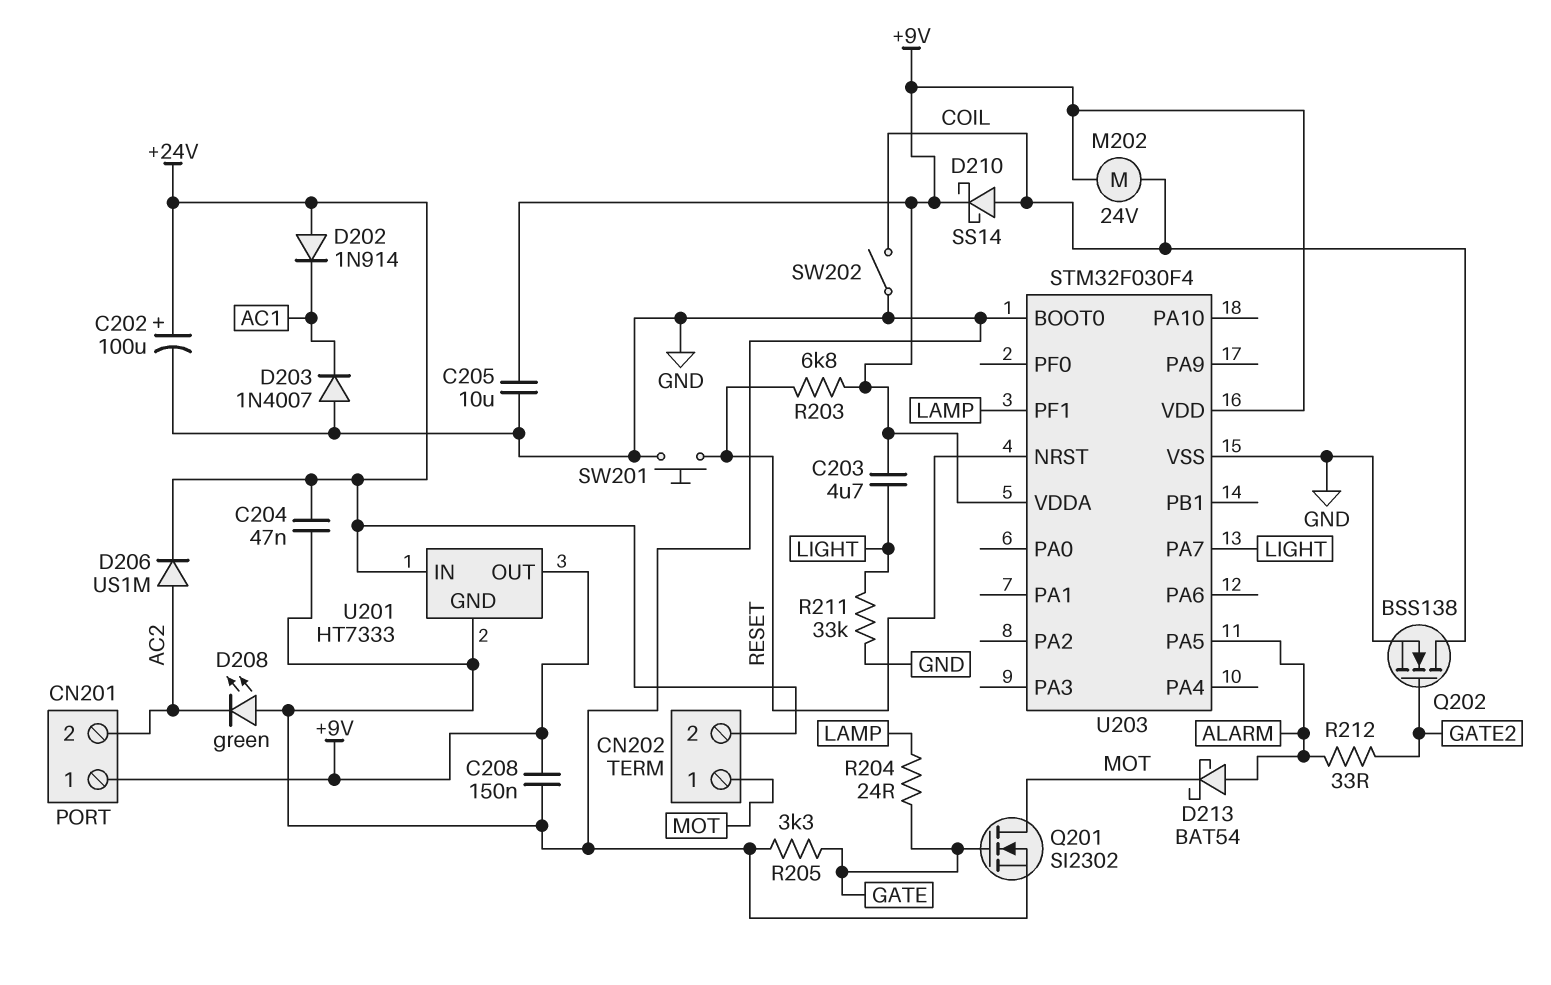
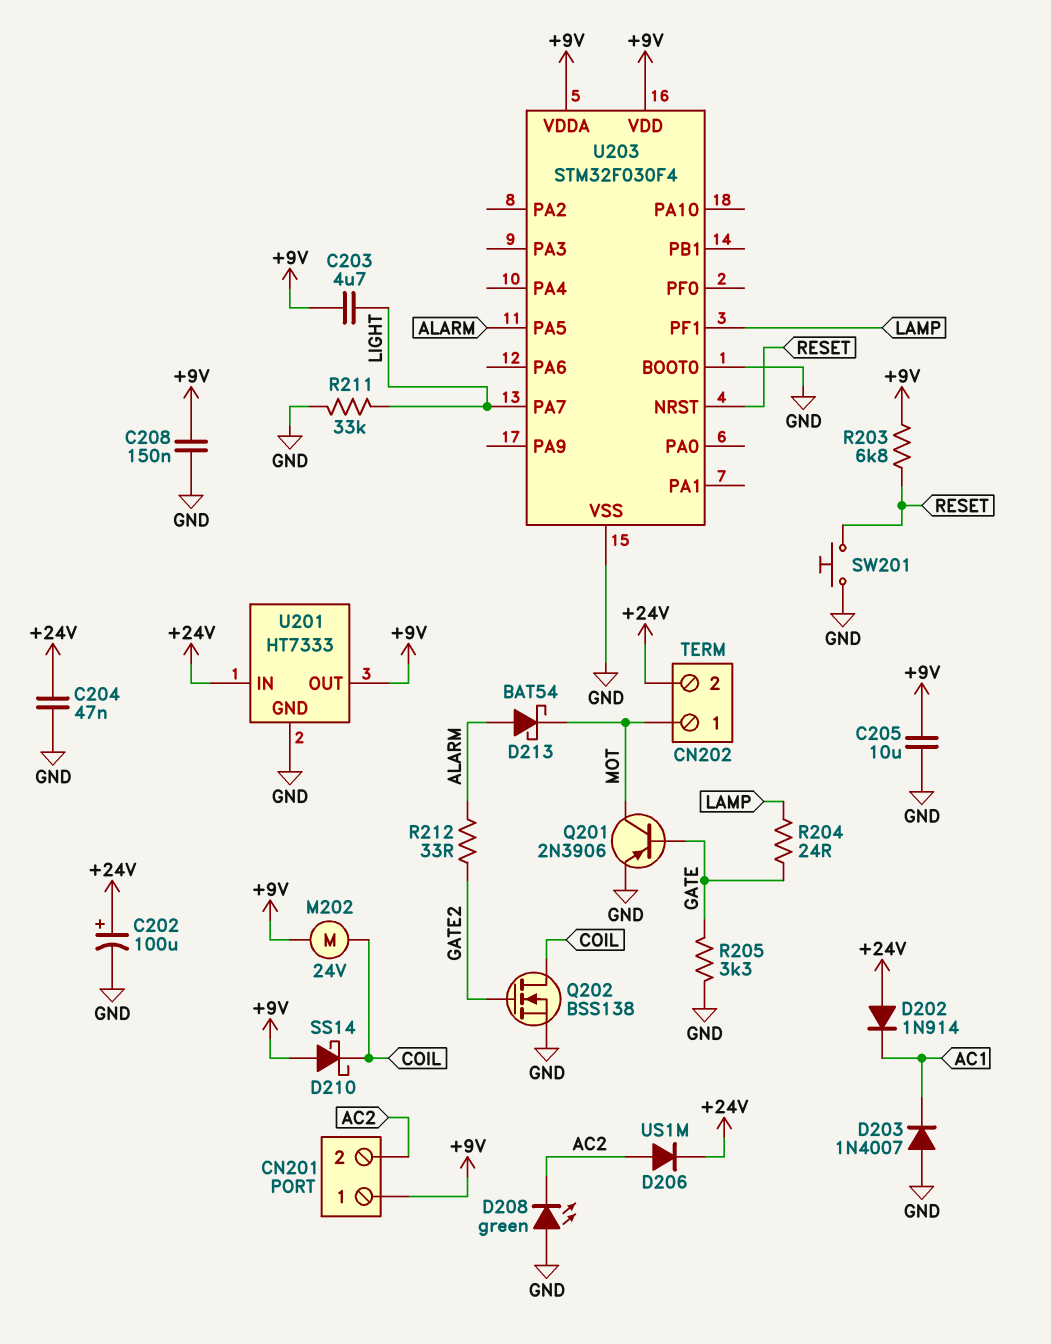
D210: schottky SS14 (A COIL, K +9V) -> schottky SS14 (A +9V, K COIL)
Q201: NMOS SI2302 (G GATE, D MOT, S GND) -> PNP 2N3906 (B GATE, C MOT, E GND)
SW202: switch (COIL, GND) -> none

